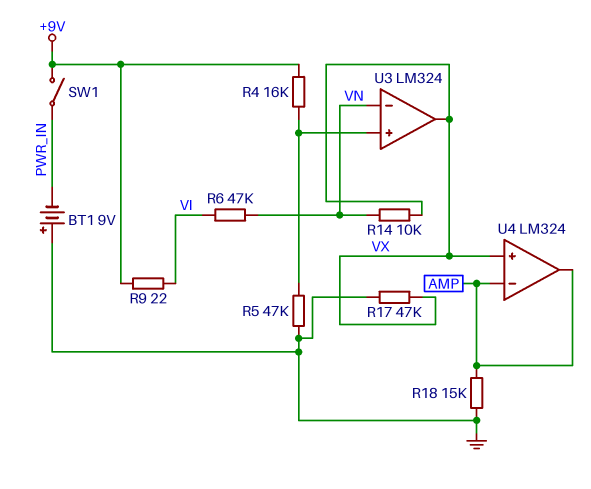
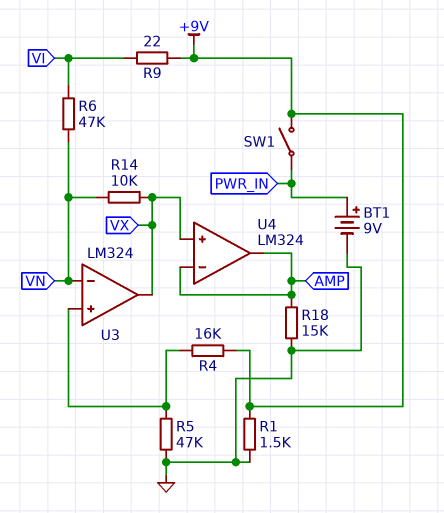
BT1: 9V (plus GND, minus PWR_IN) -> 9V (plus PWR_IN, minus GND)
R1: none -> 1.5k (+9V, GND)
R17: 47k (GND, VX) -> none

